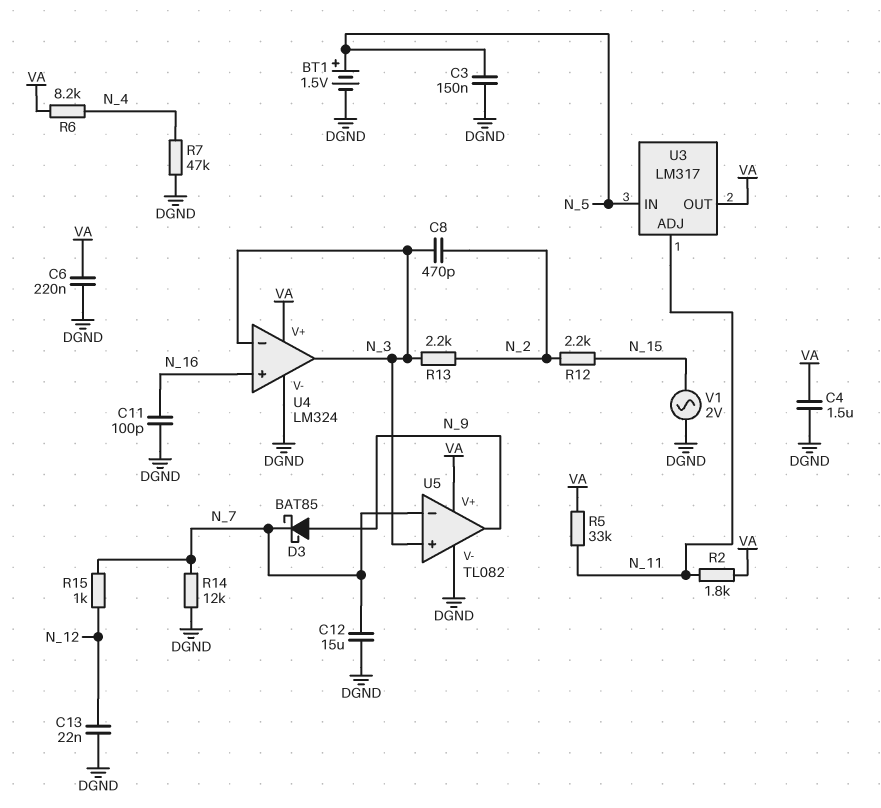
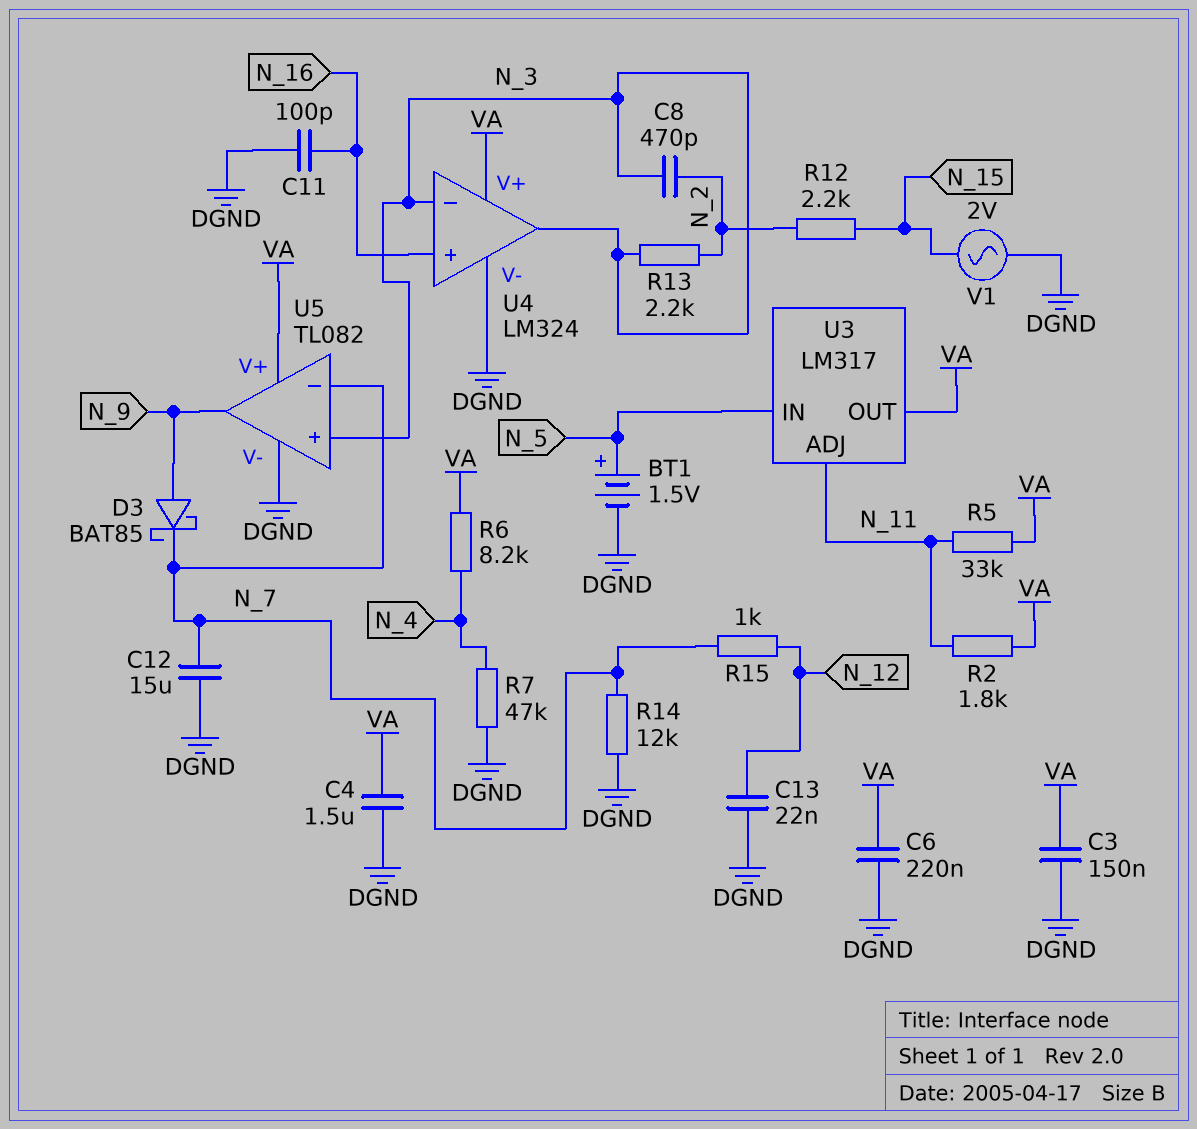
C3: 150nF (DGND, N_5) -> 150nF (DGND, VA)

